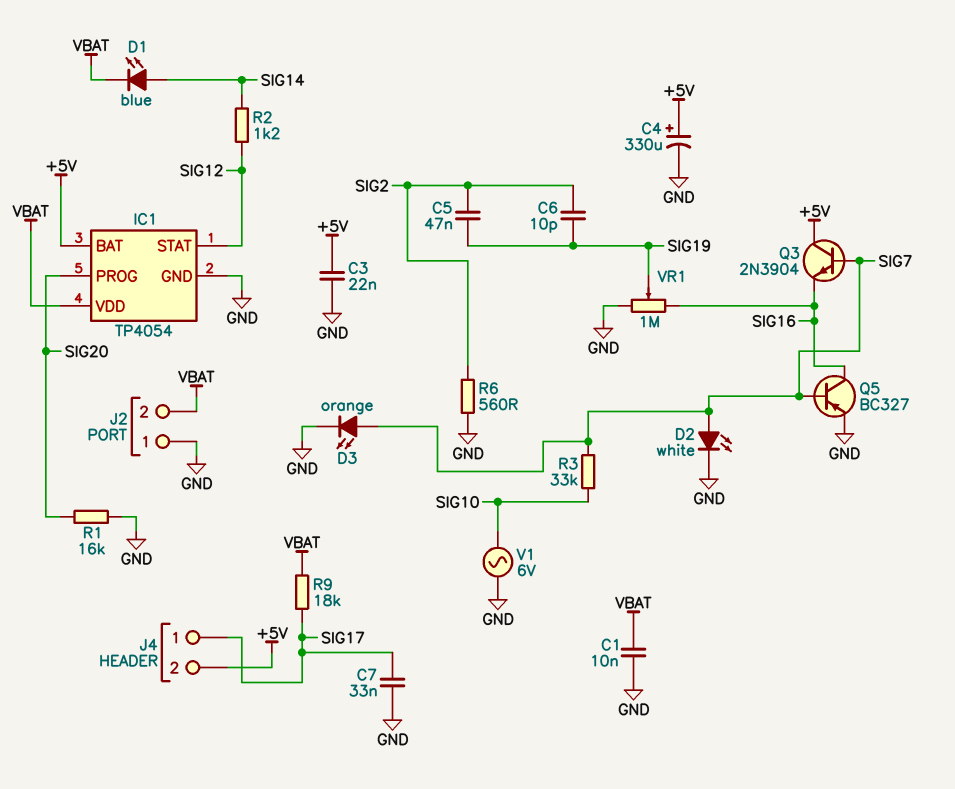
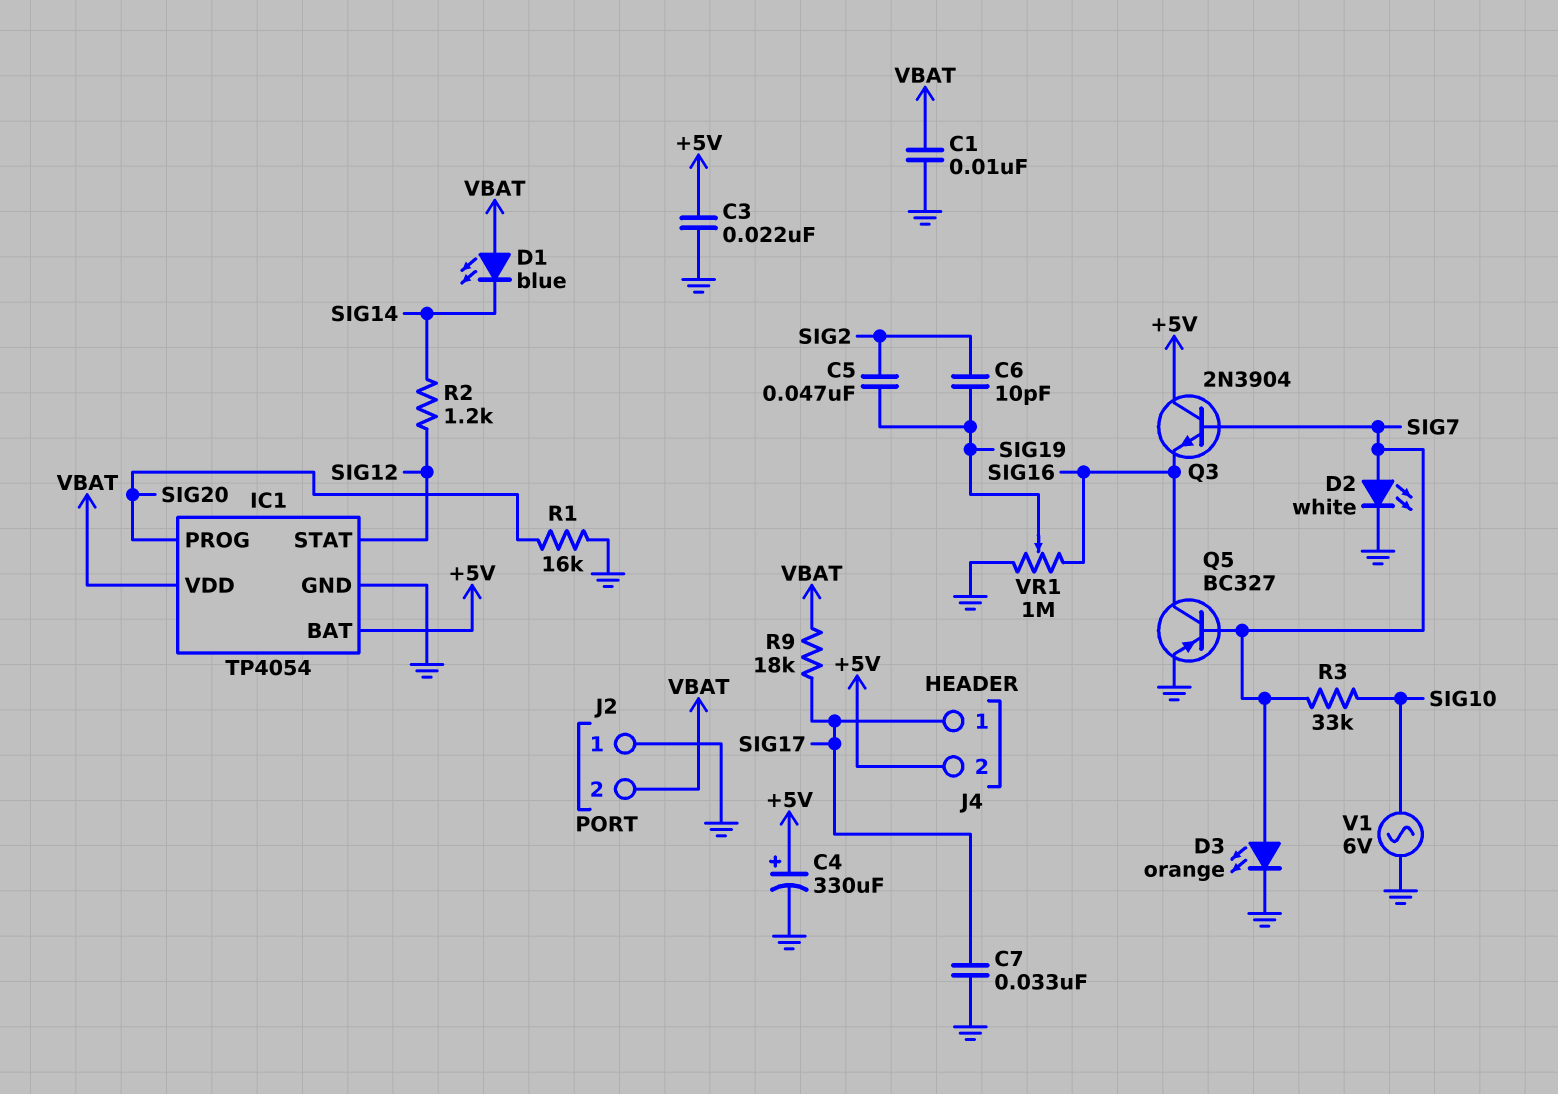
D1: LED blue (A SIG14, K VBAT) -> LED blue (A VBAT, K SIG14)
R6: 560 (GND, SIG2) -> none

